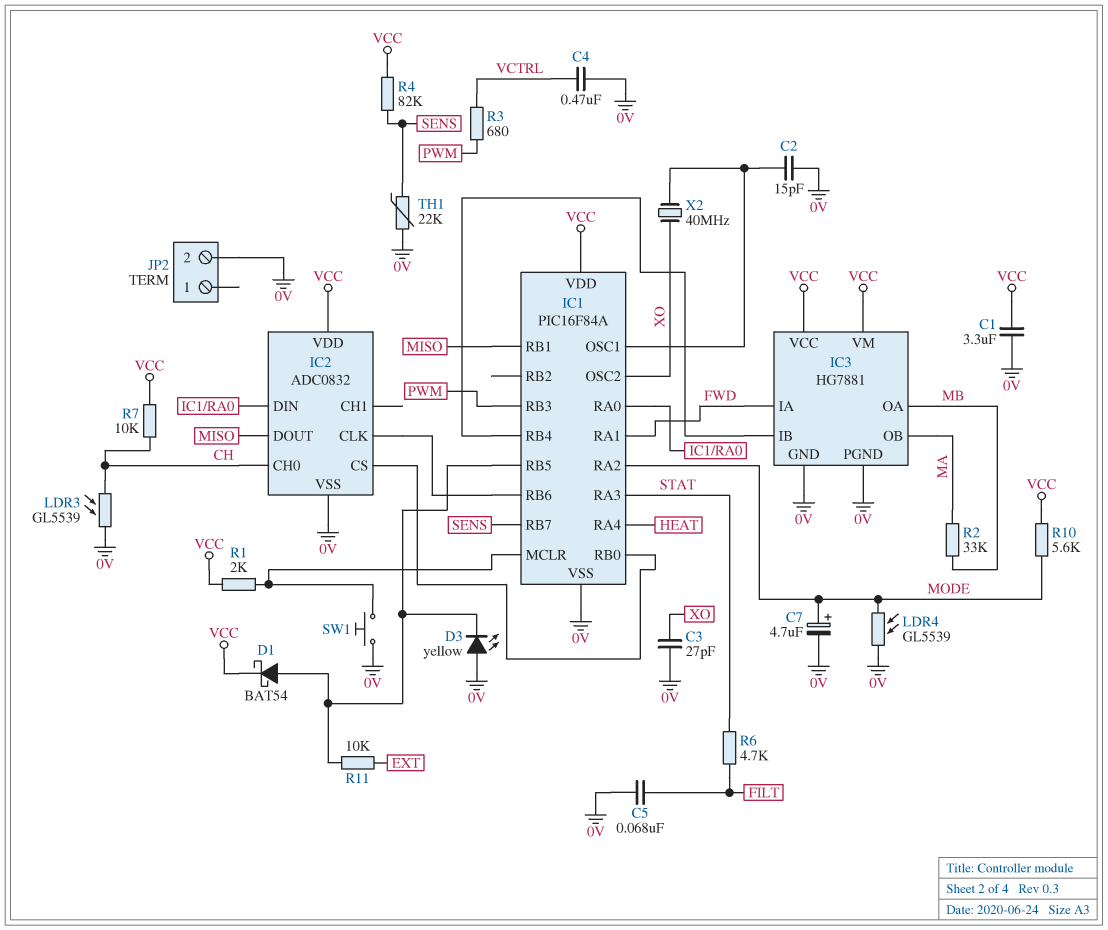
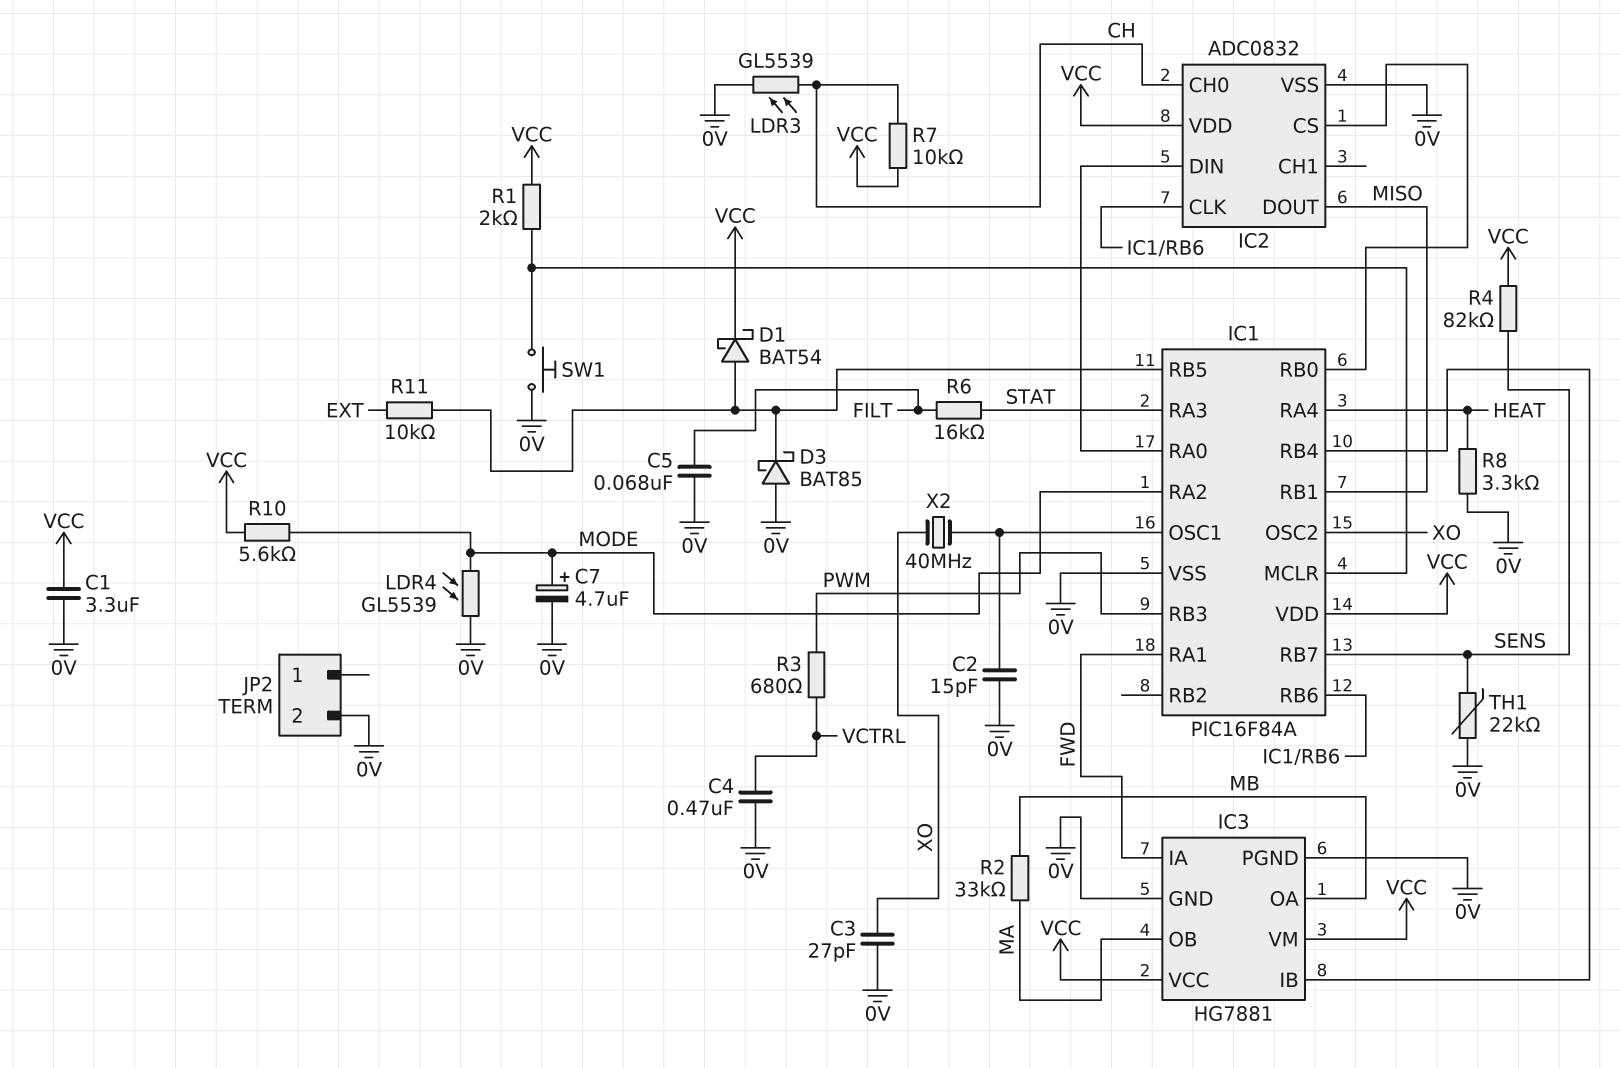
D3: LED yellow (A 0V, K IC1/RB5) -> schottky BAT85 (A 0V, K IC1/RB5)
R6: 4.7k (FILT, STAT) -> 16k (FILT, STAT)
R8: none -> 3.3k (0V, HEAT)

